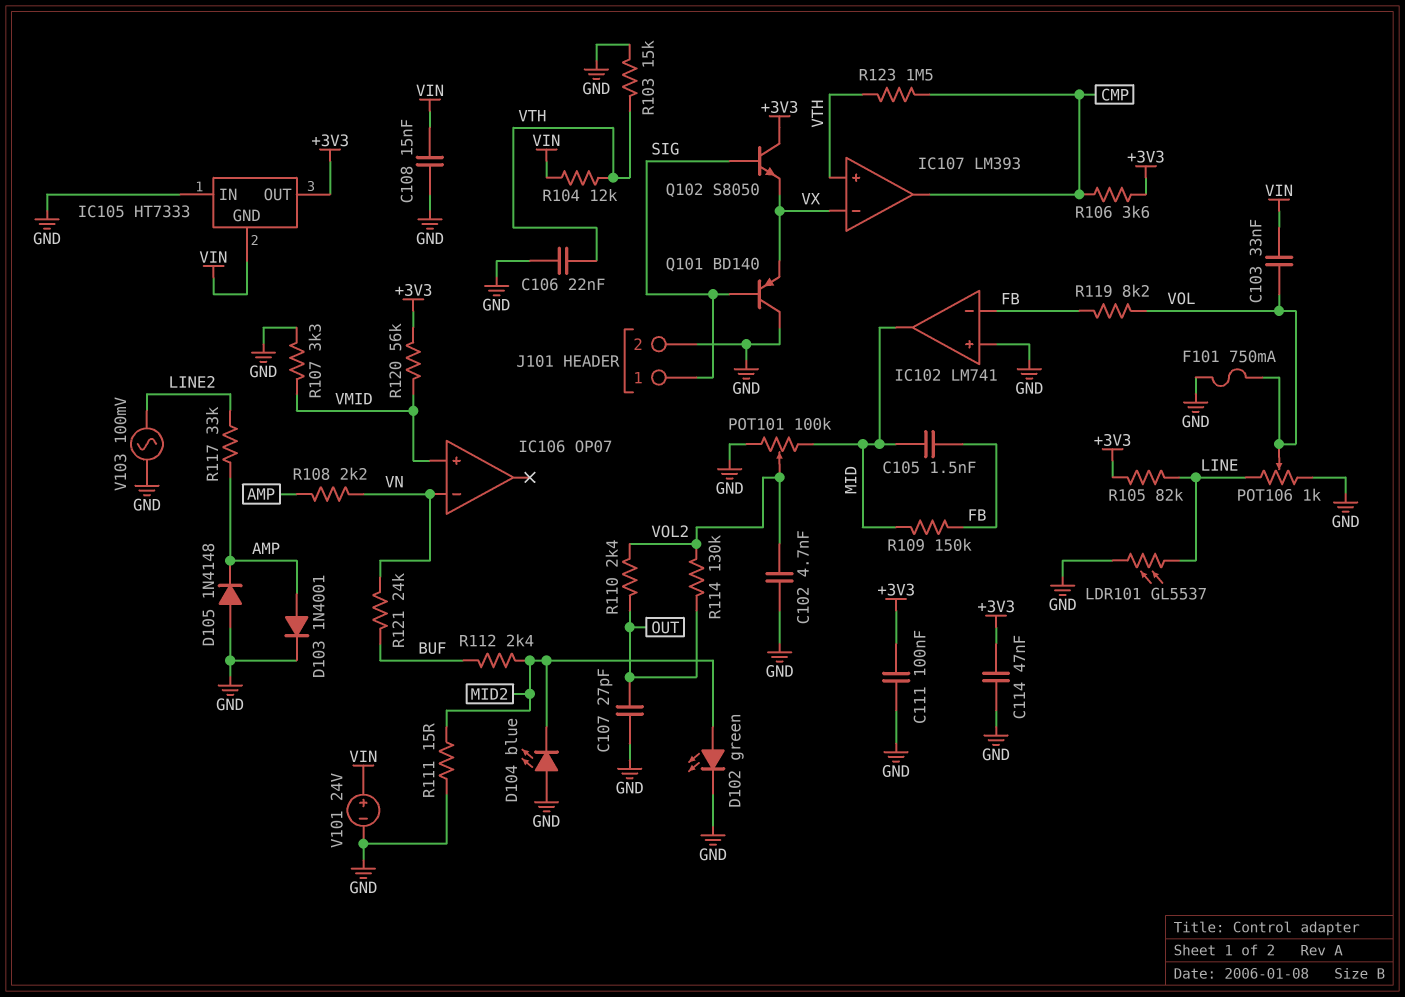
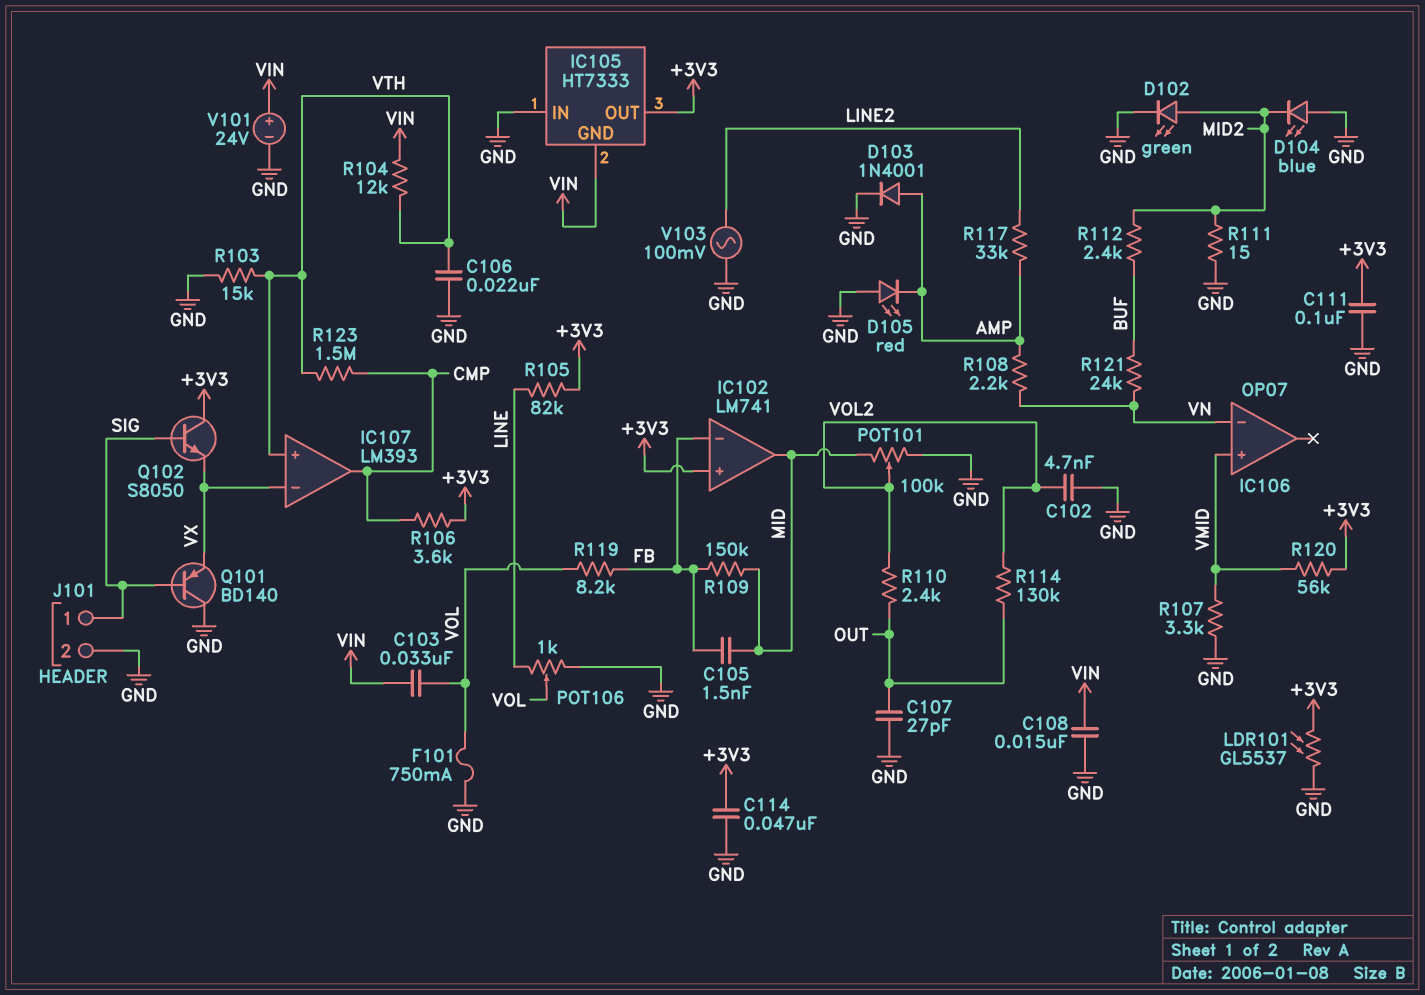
D105: diode 1N4148 (A GND, K AMP) -> LED red (A GND, K AMP)
IC102 pin in+: GND -> +3V3
LDR101: GL5537 (GND, LINE) -> GL5537 (+3V3, GND)

